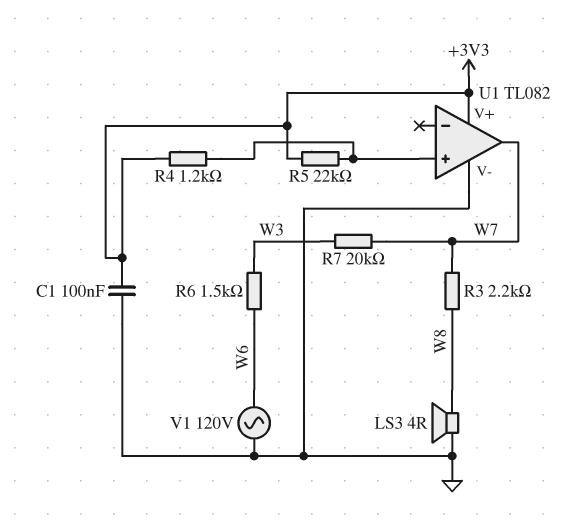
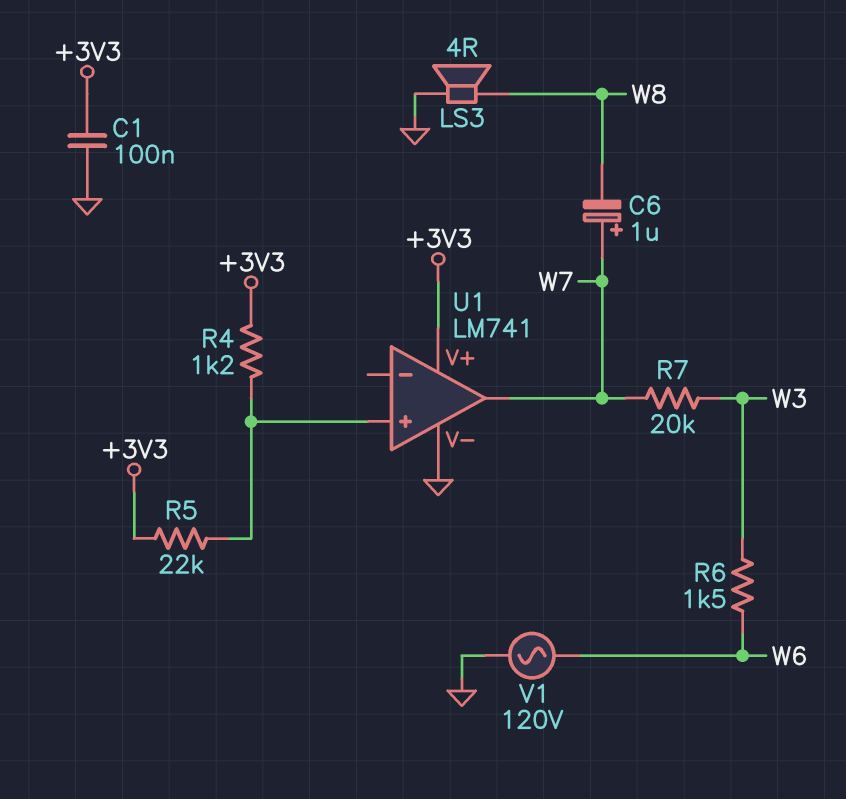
C6: none -> 1uF (plus W7, minus W8)
R3: 2.2k (W7, W8) -> none
U1: TL082 -> LM741

